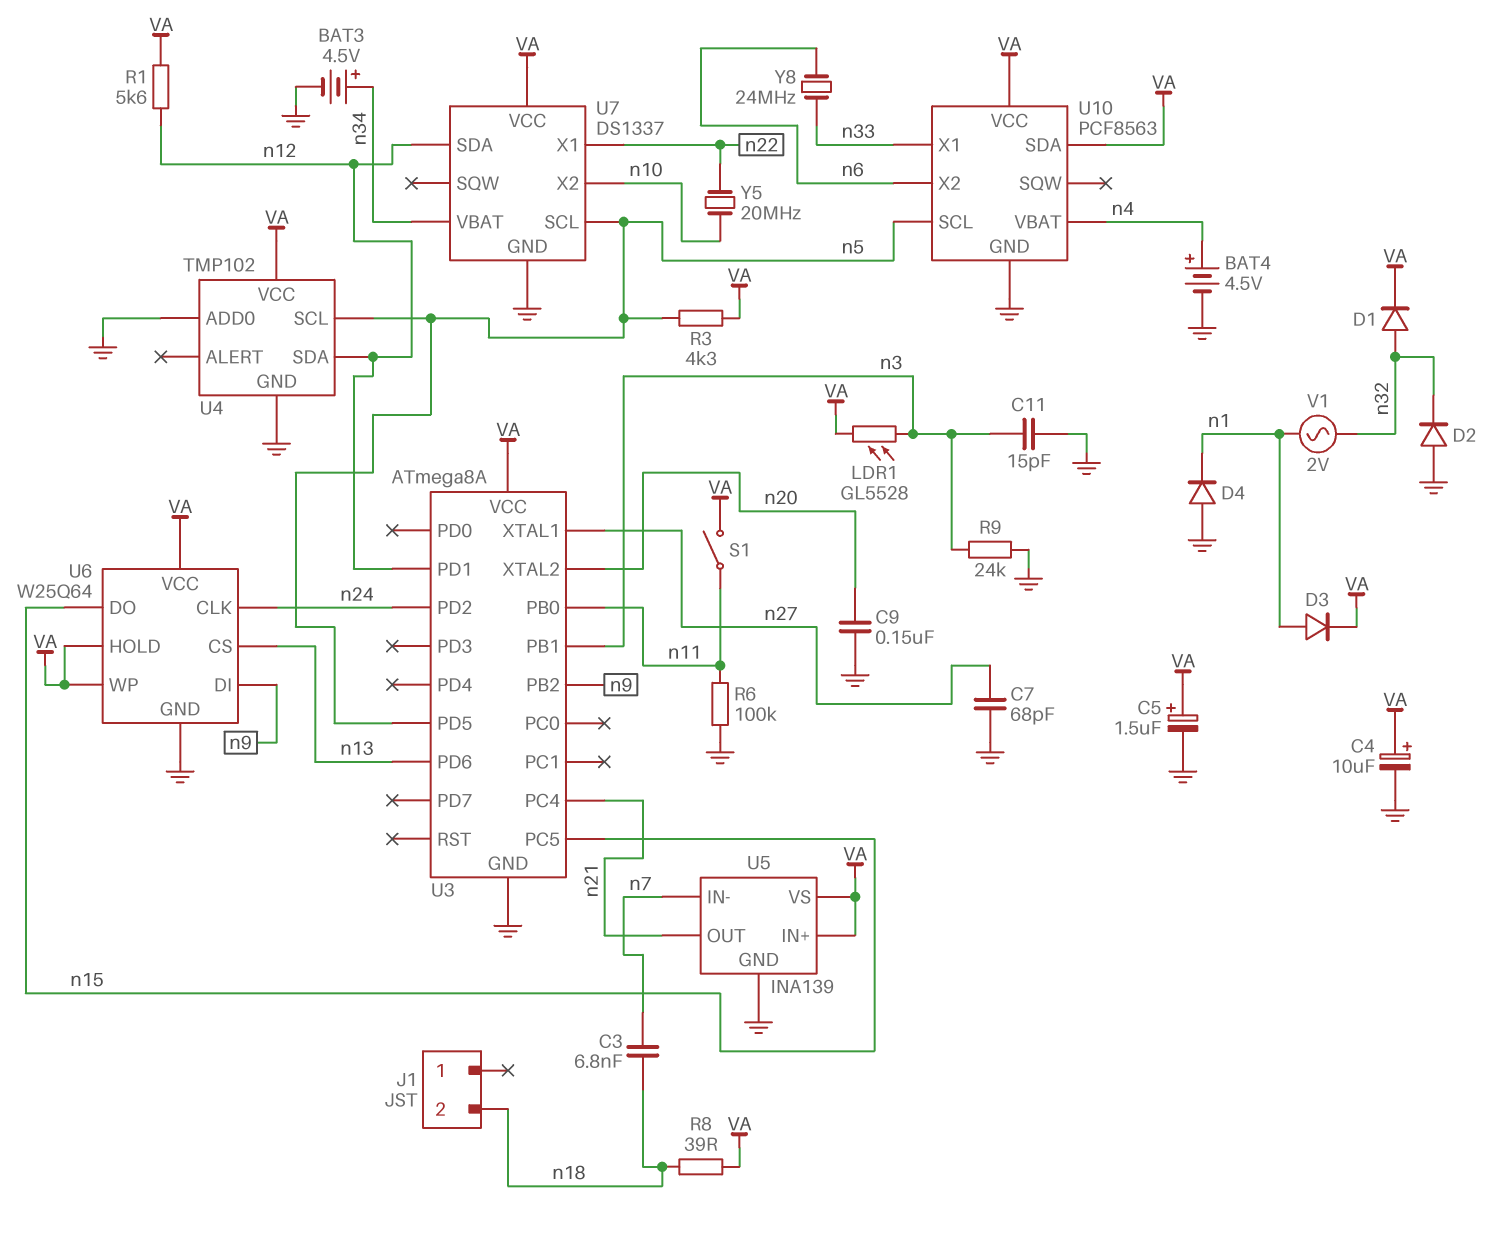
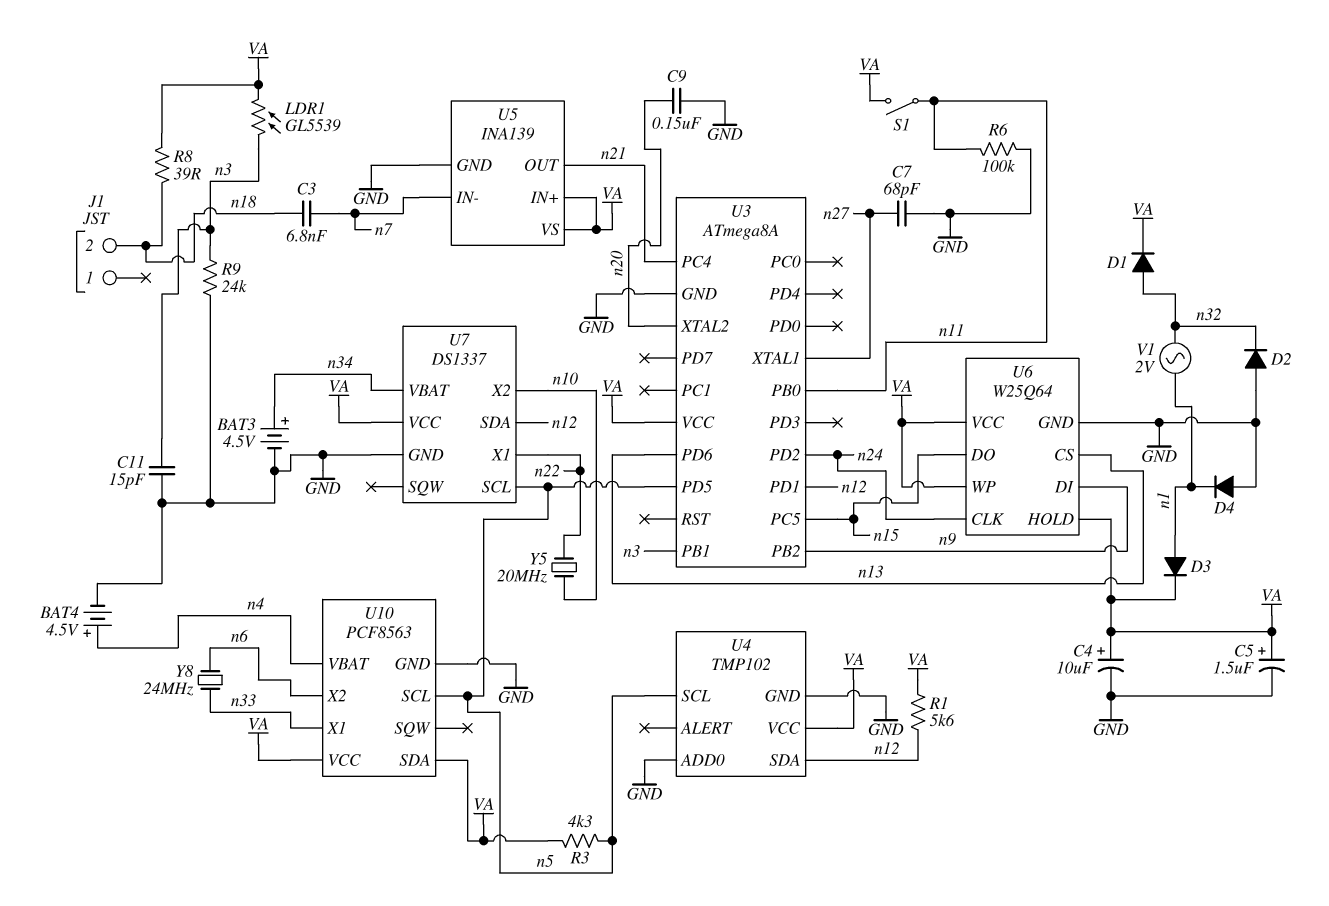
LDR1: GL5528 (VA, n3) -> GL5539 (VA, n3)

